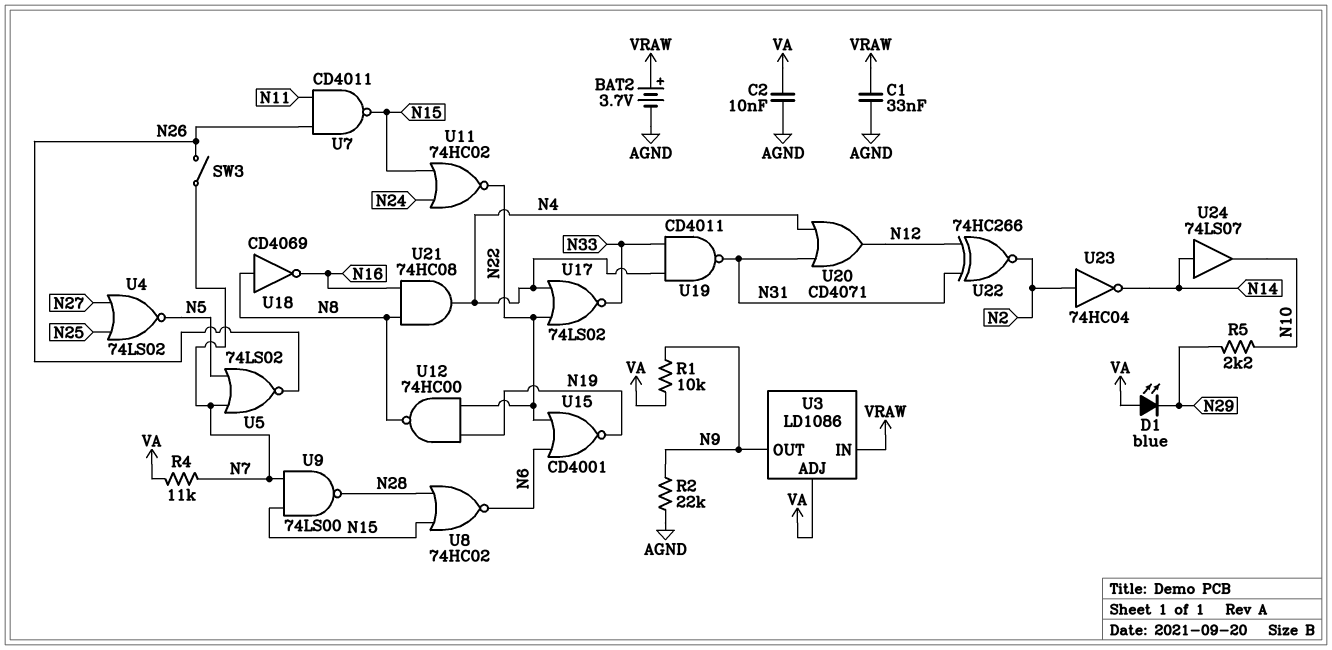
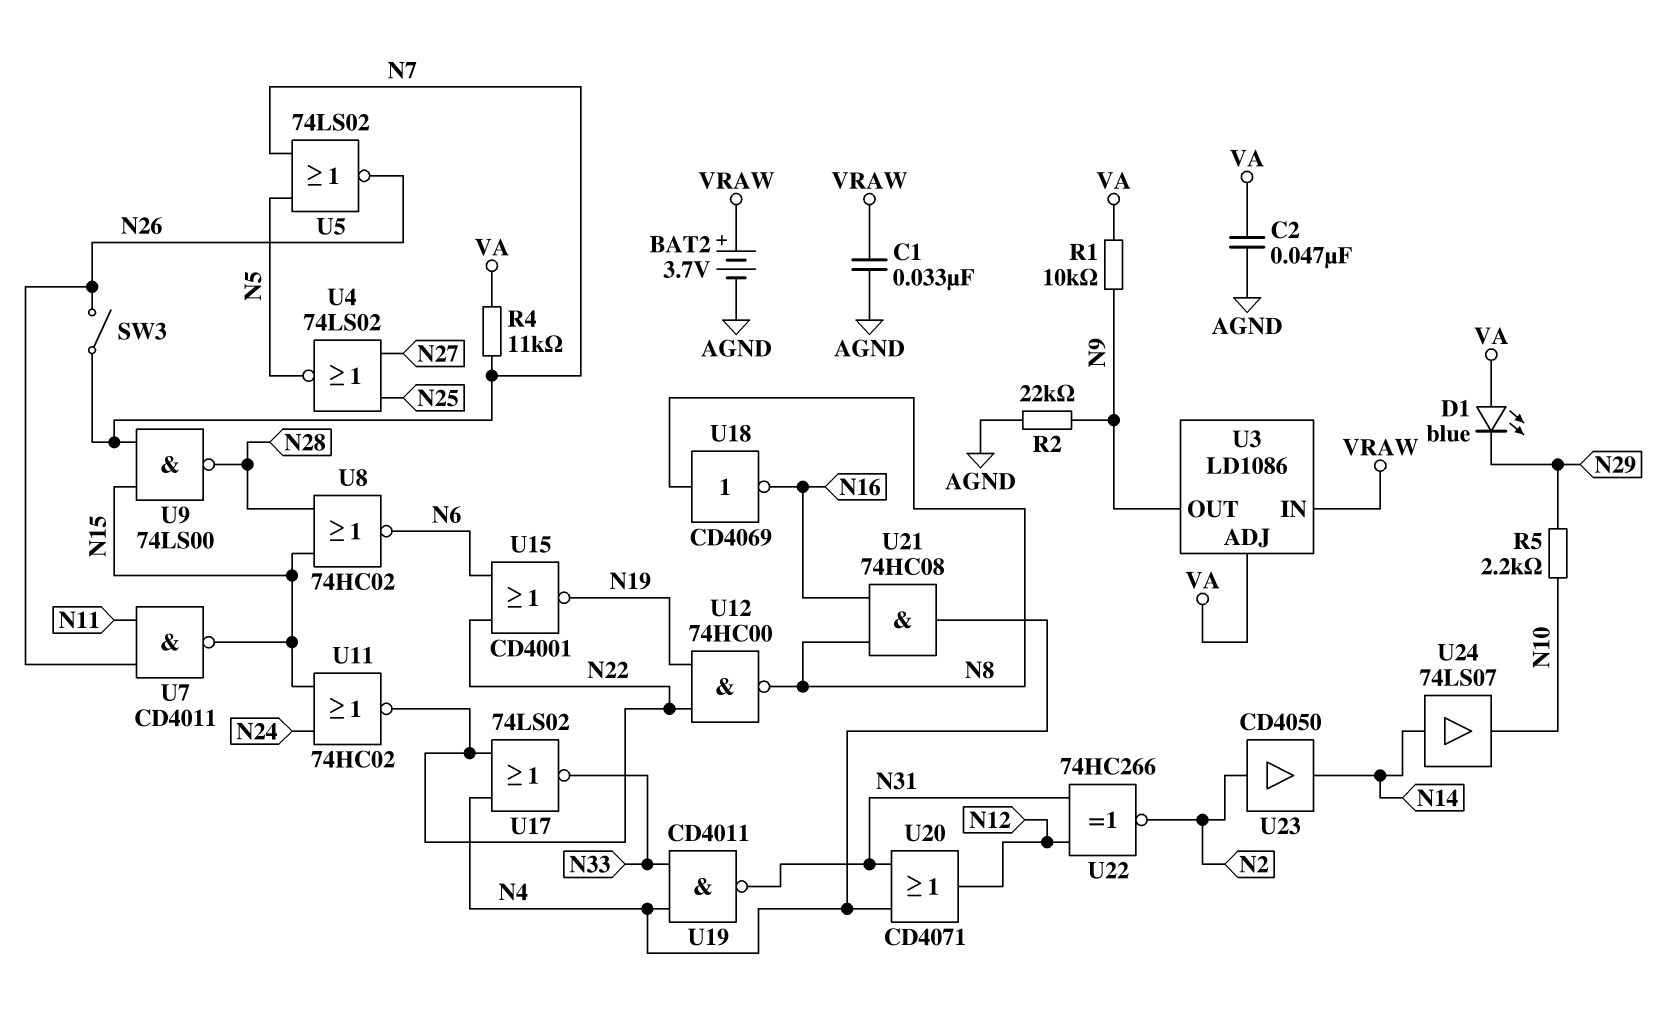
C2: 10nF (AGND, VA) -> 47nF (AGND, VA)
U23: NOT 74HC04 (in N2, out N14) -> buffer CD4050 (in N2, out N14)

